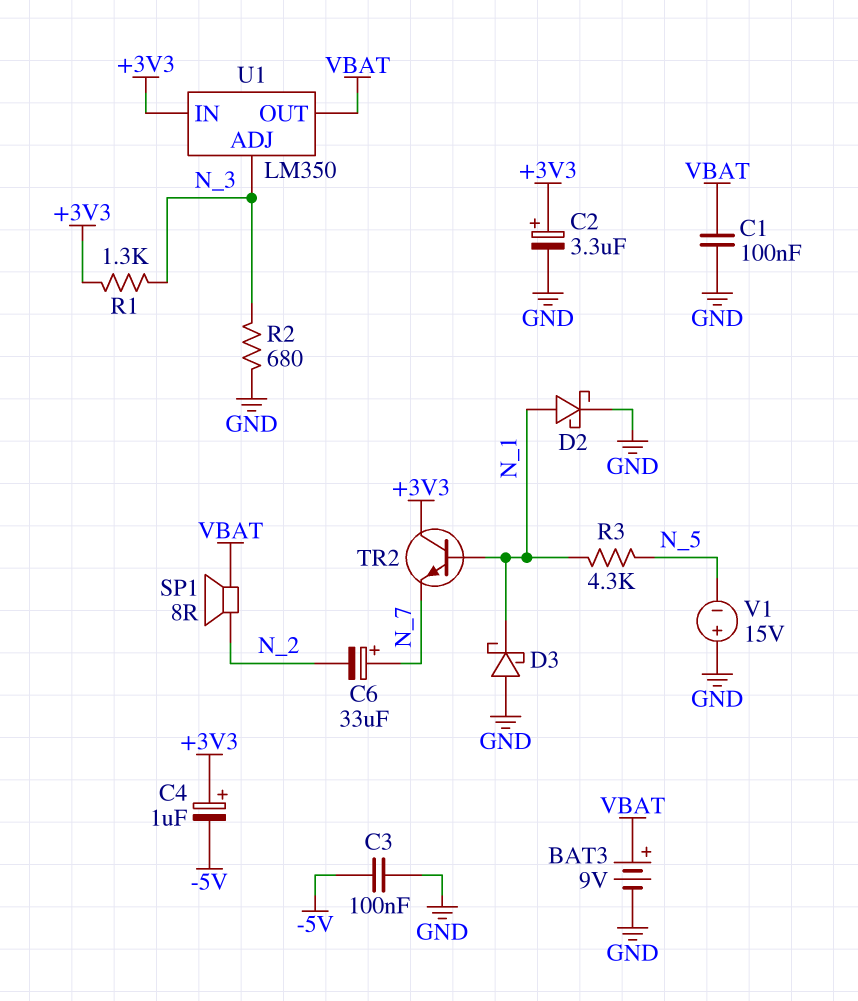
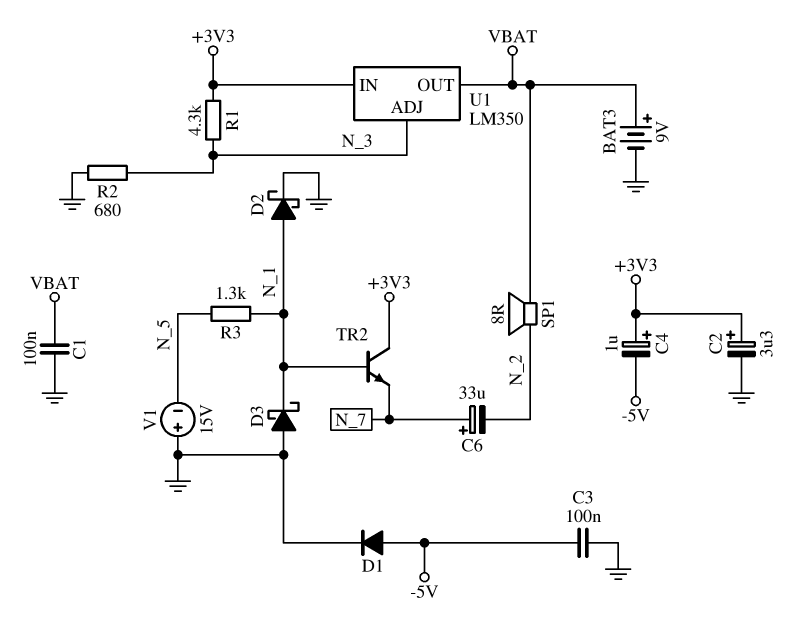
D1: none -> diode (A -5V, K GND)
R1: 1.3k (+3V3, N_3) -> 4.3k (+3V3, N_3)
R3: 4.3k (N_1, N_5) -> 1.3k (N_1, N_5)

